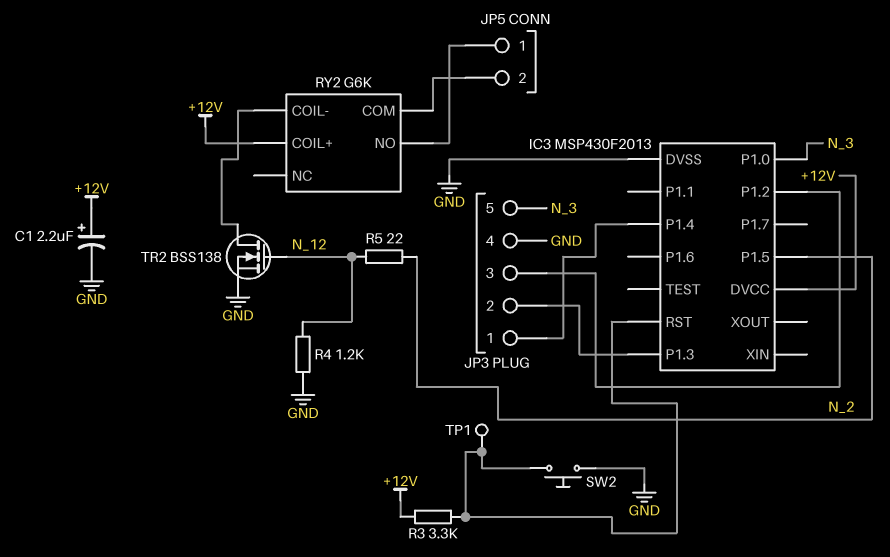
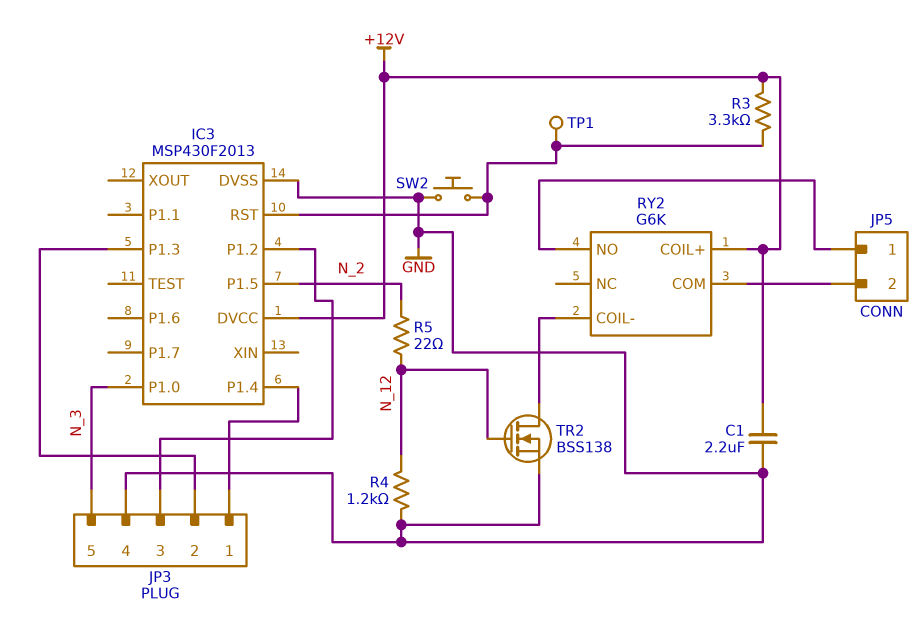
C1: 2.2uF (plus +12V, minus GND) -> 2.2uF (+12V, GND)

